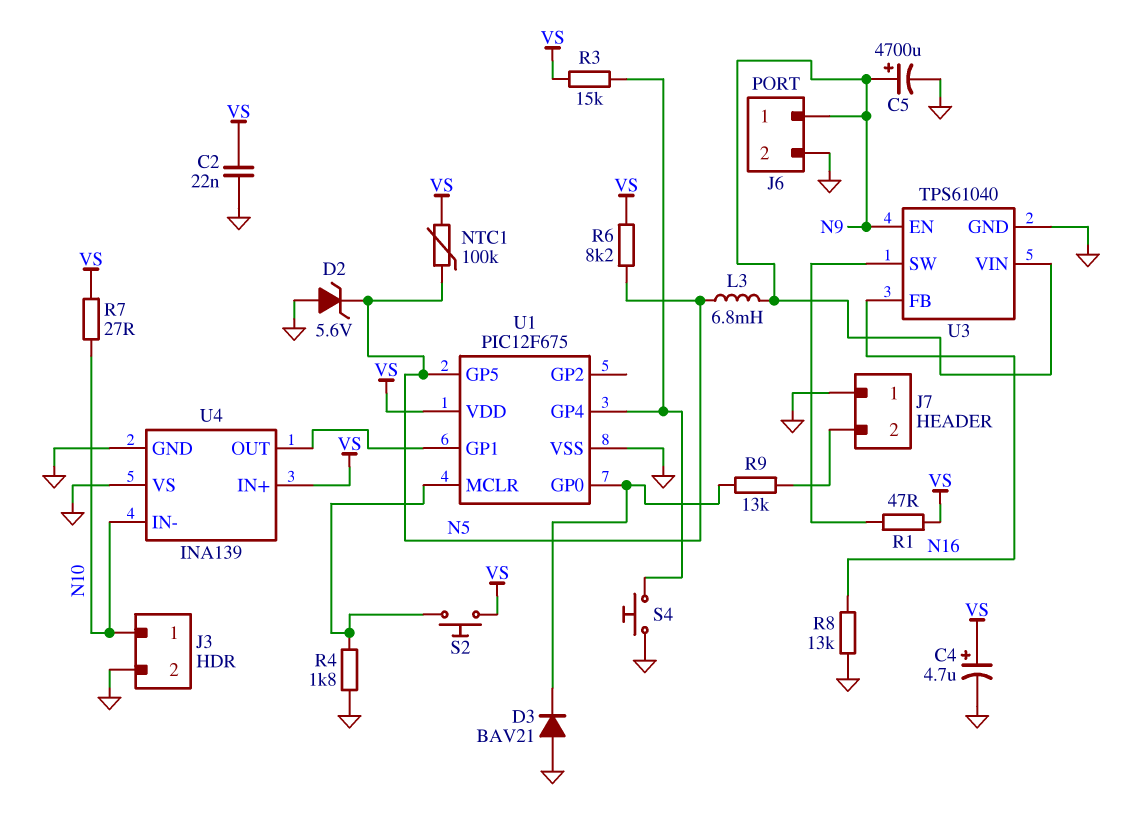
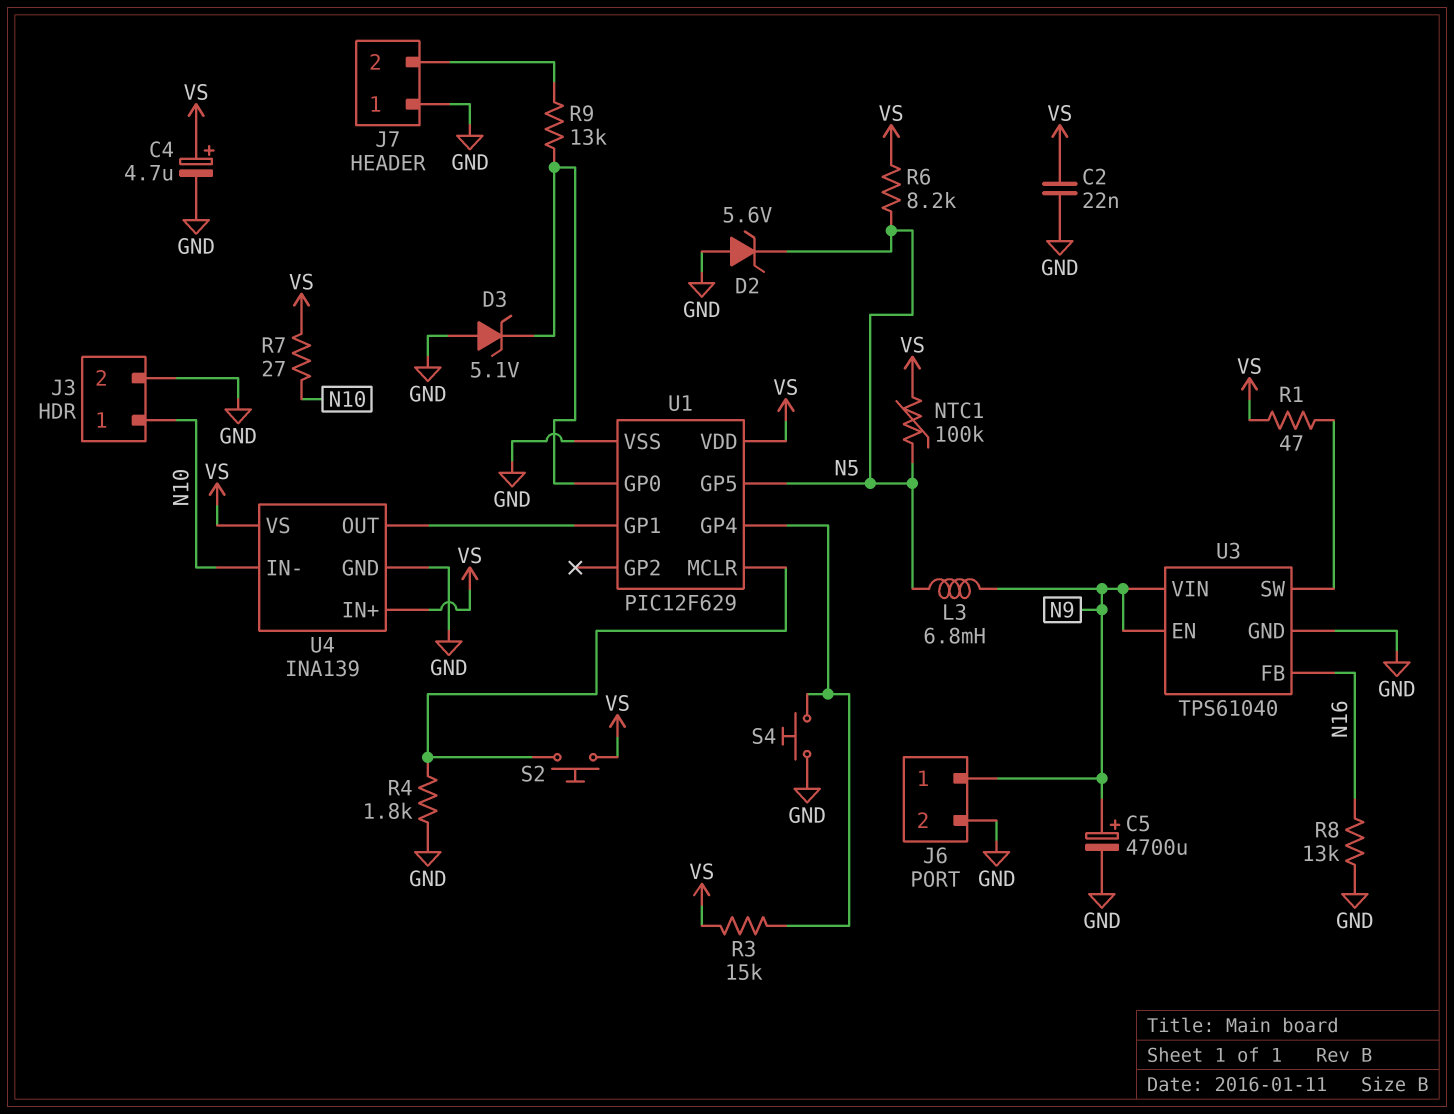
D3: diode BAV21 (A GND, K U1/GP0) -> zener 5.1V (A GND, K U1/GP0)
U1: PIC12F675 -> PIC12F629
U4 pin VS: GND -> VS

